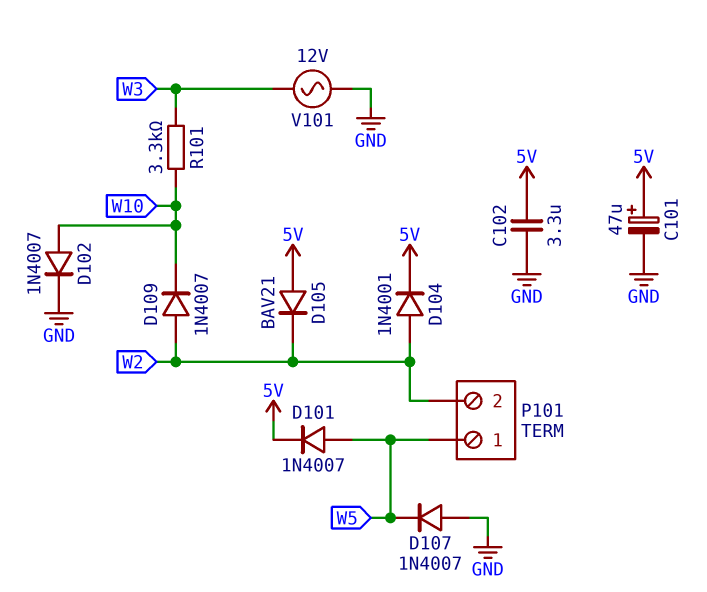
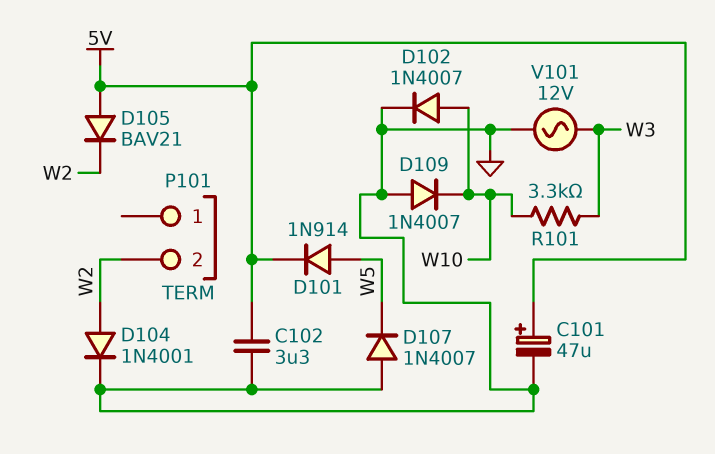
D101: diode 1N4007 (A W5, K 5V) -> diode 1N914 (A W5, K 5V)
D104: diode 1N4001 (A W2, K 5V) -> diode 1N4001 (A W2, K GND)
D109: diode 1N4007 (A W2, K W10) -> diode 1N4007 (A GND, K W10)
P101 pin 1: W5 -> none

